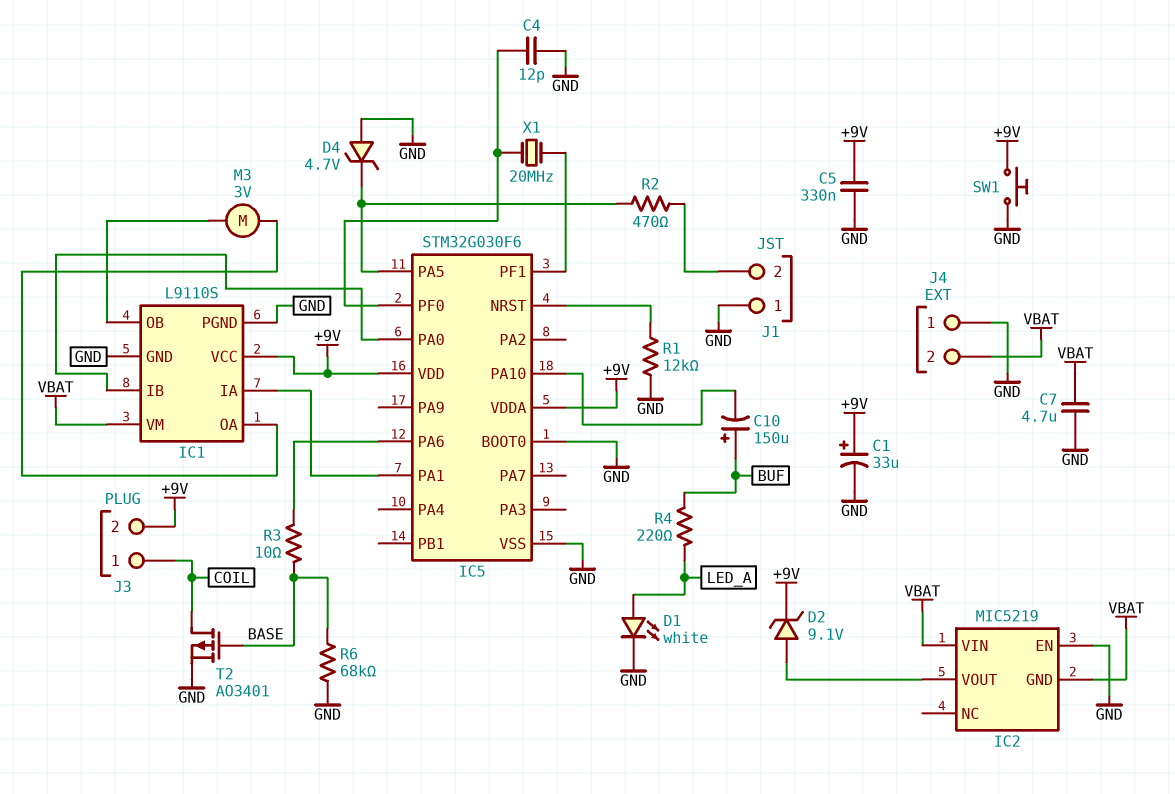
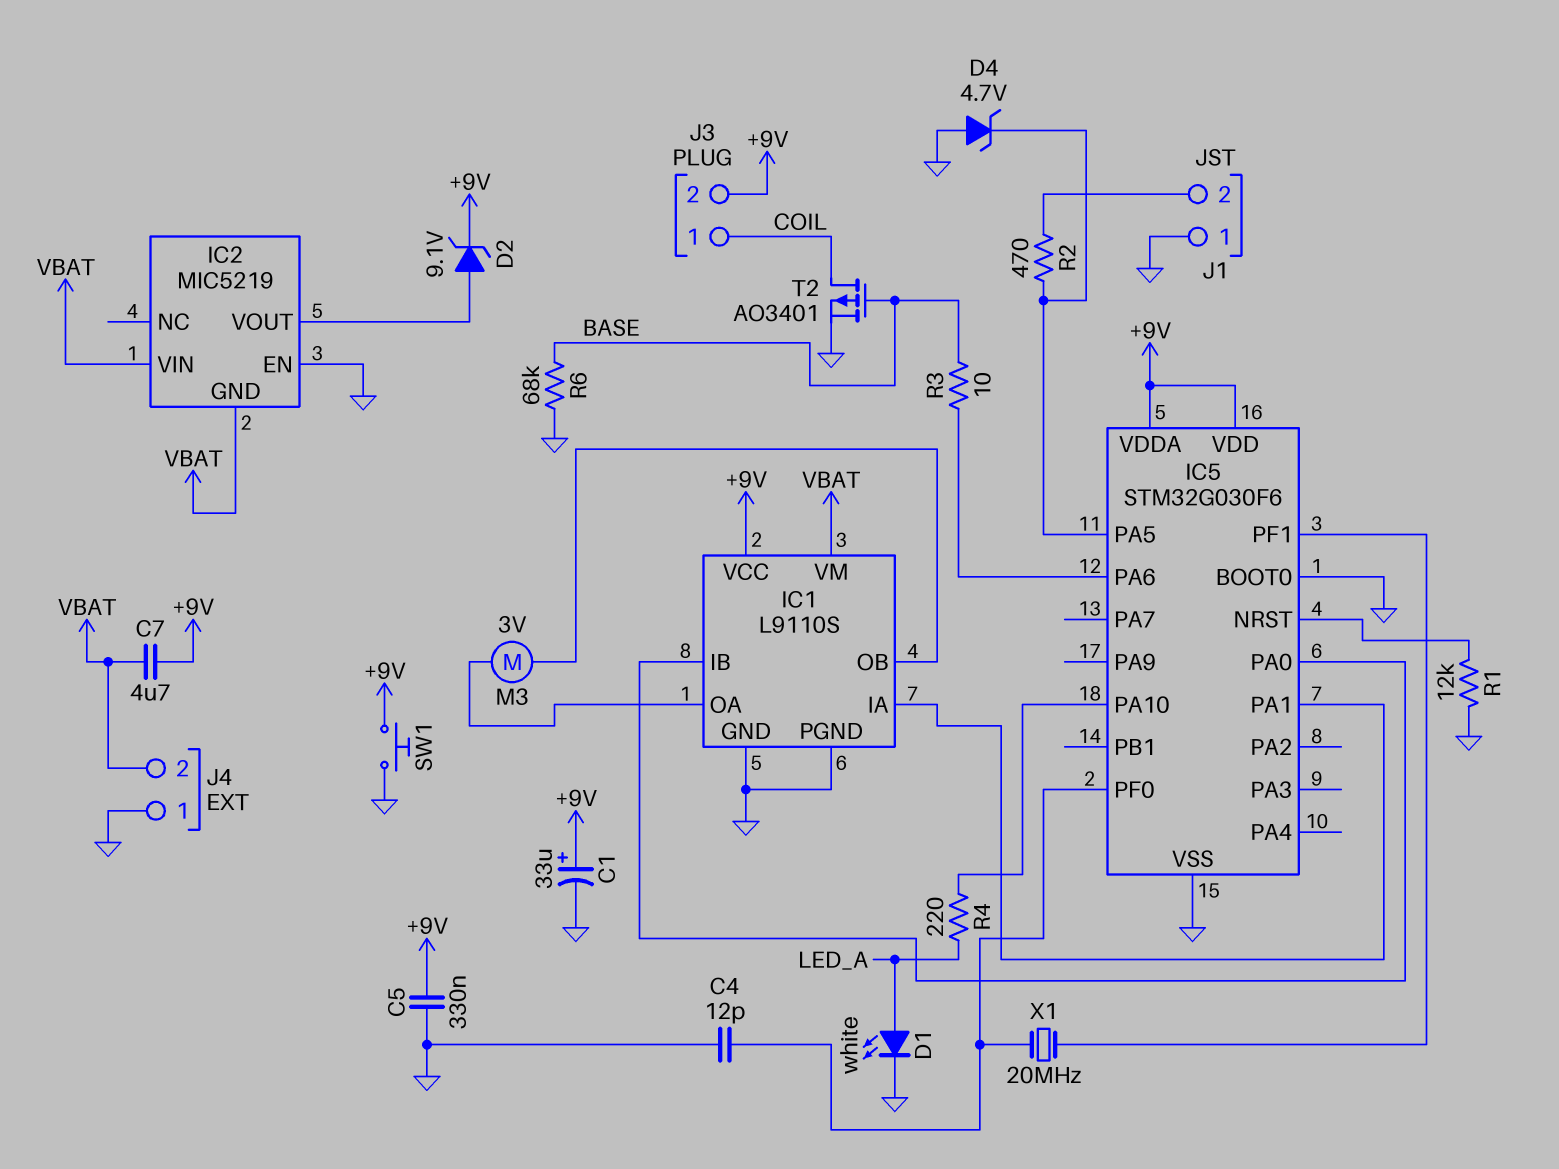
C7: 4.7uF (GND, VBAT) -> 4.7uF (+9V, VBAT)
C10: 150uF (plus BUF, minus IC5/PA10) -> none
R4: 220 (BUF, LED_A) -> 220 (IC5/PA10, LED_A)

